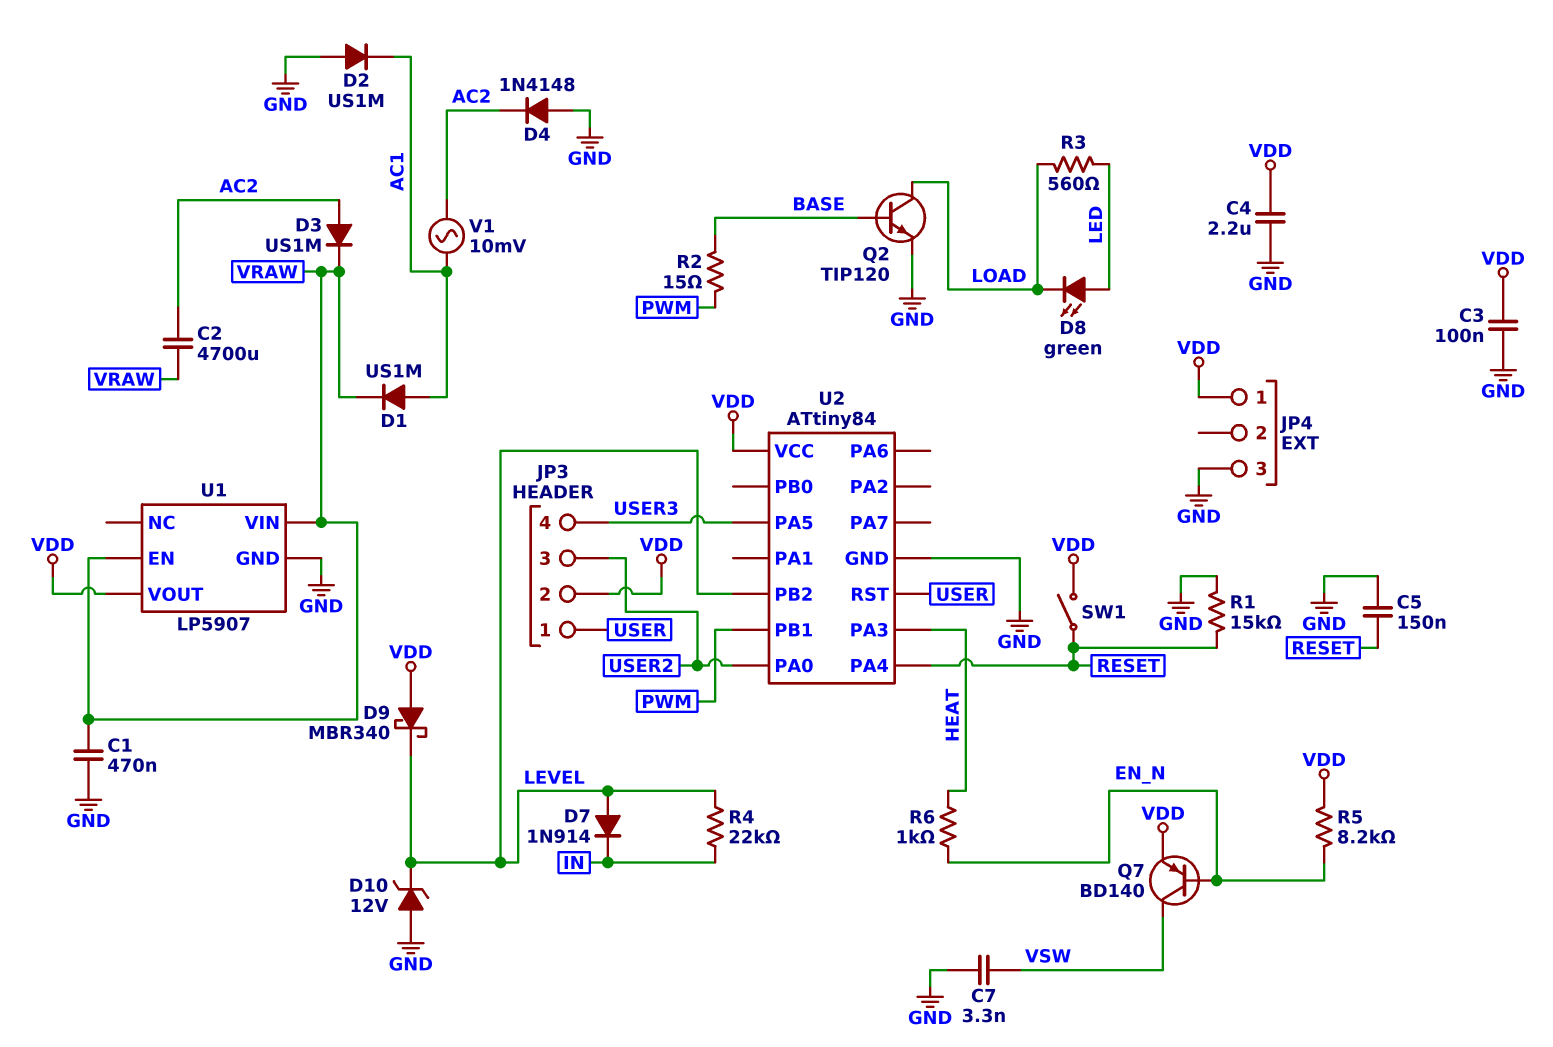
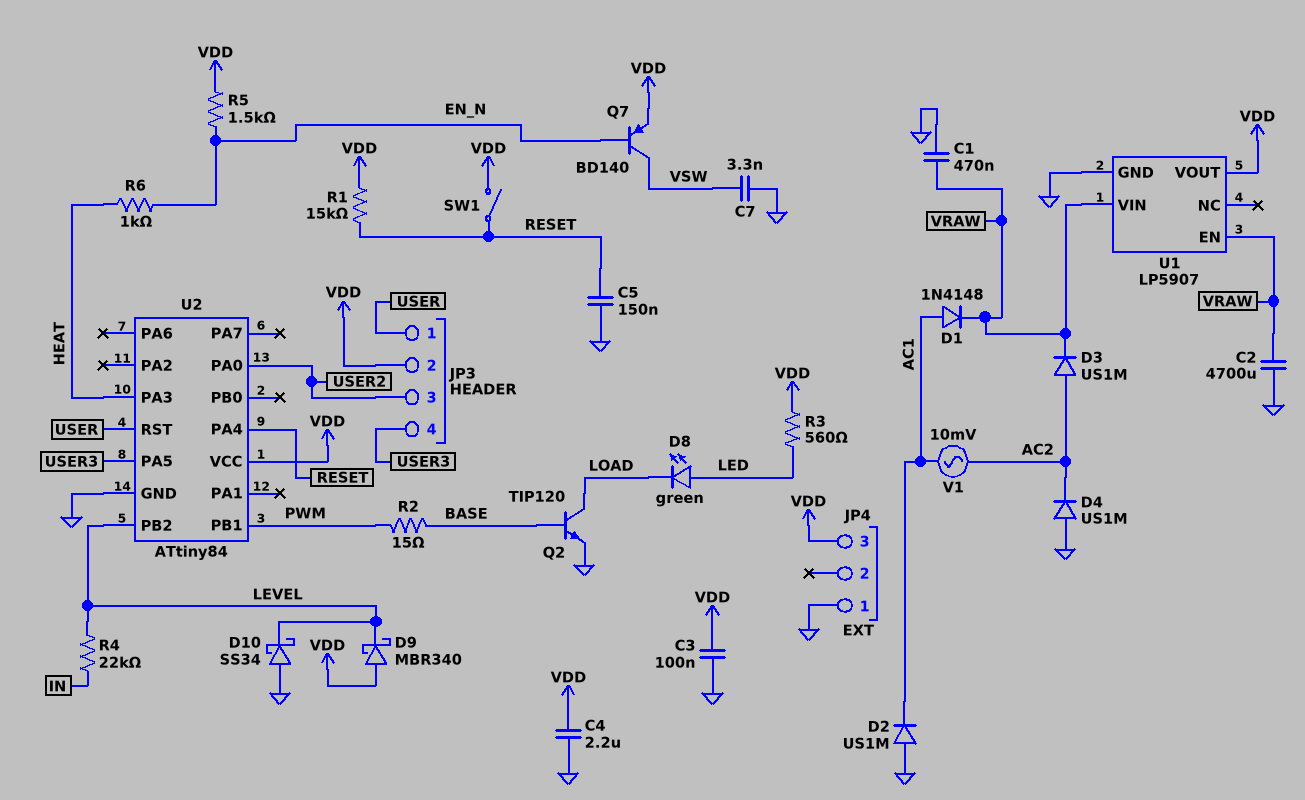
C2: 4700uF (AC2, VRAW) -> 4700uF (GND, VRAW)
D1: diode US1M (A AC1, K VRAW) -> diode 1N4148 (A AC1, K VRAW)
D4: diode 1N4148 (A GND, K AC2) -> diode US1M (A GND, K AC2)
D7: diode 1N914 (A LEVEL, K IN) -> none
D10: zener 12V (A GND, K LEVEL) -> schottky SS34 (A GND, K LEVEL)
JP4 pin 1: VDD -> GND
JP4 pin 3: GND -> VDD
R1: 15k (GND, RESET) -> 15k (RESET, VDD)
R3: 560 (LED, LOAD) -> 560 (LED, VDD)
R5: 8.2k (EN_N, VDD) -> 1.5k (EN_N, VDD)

